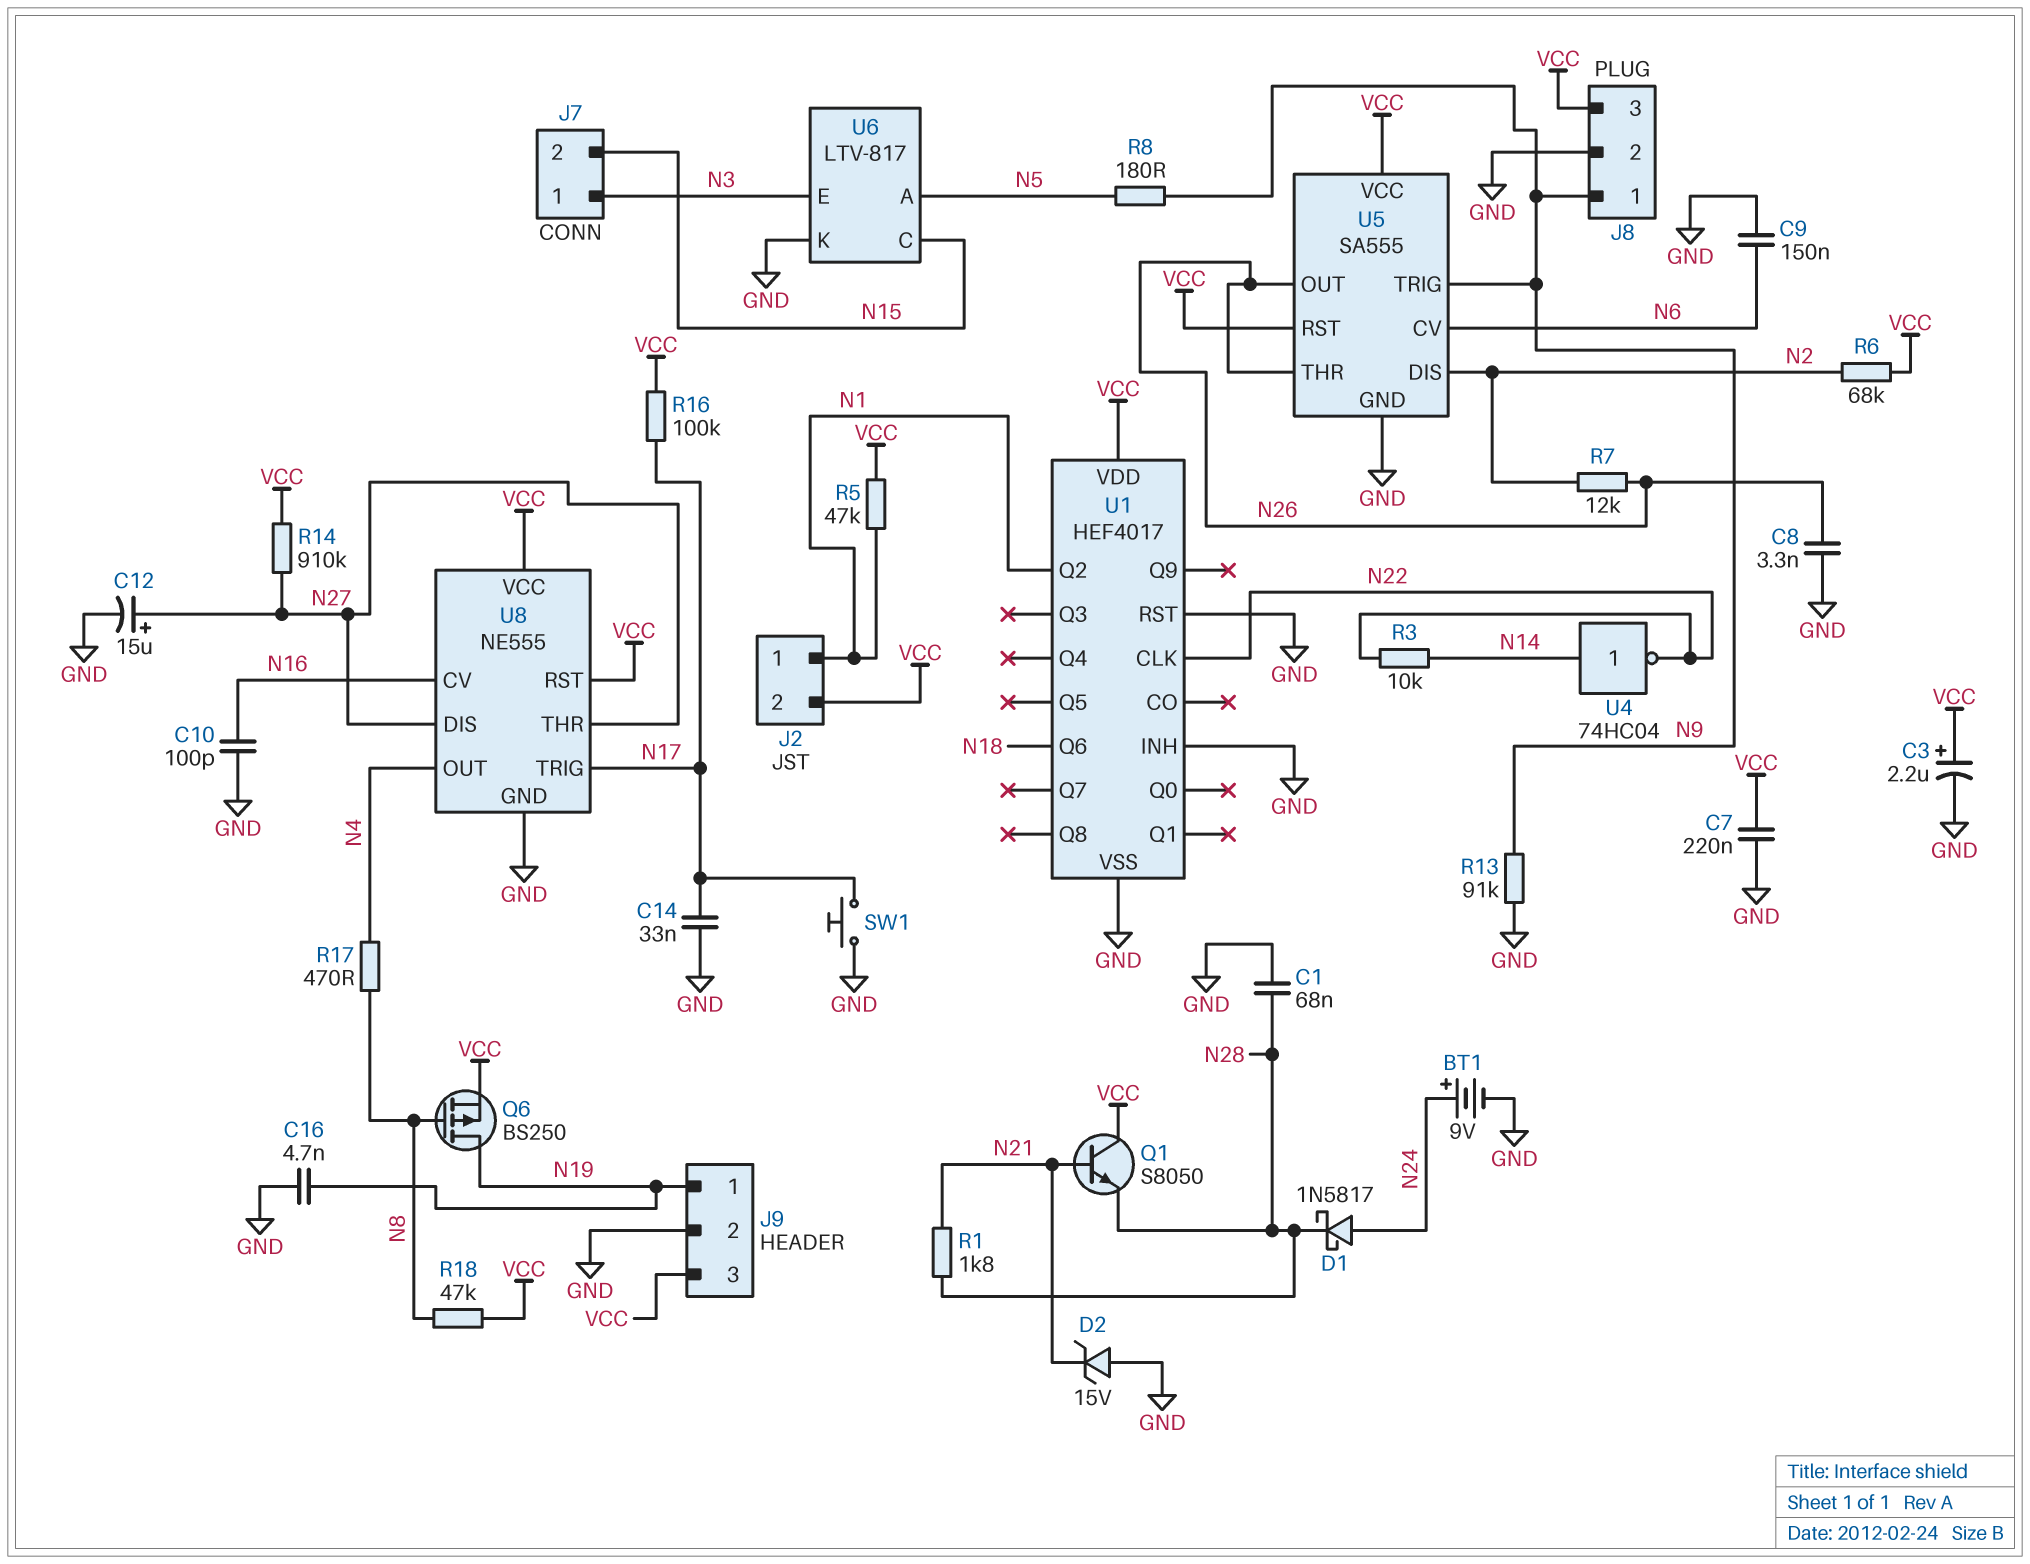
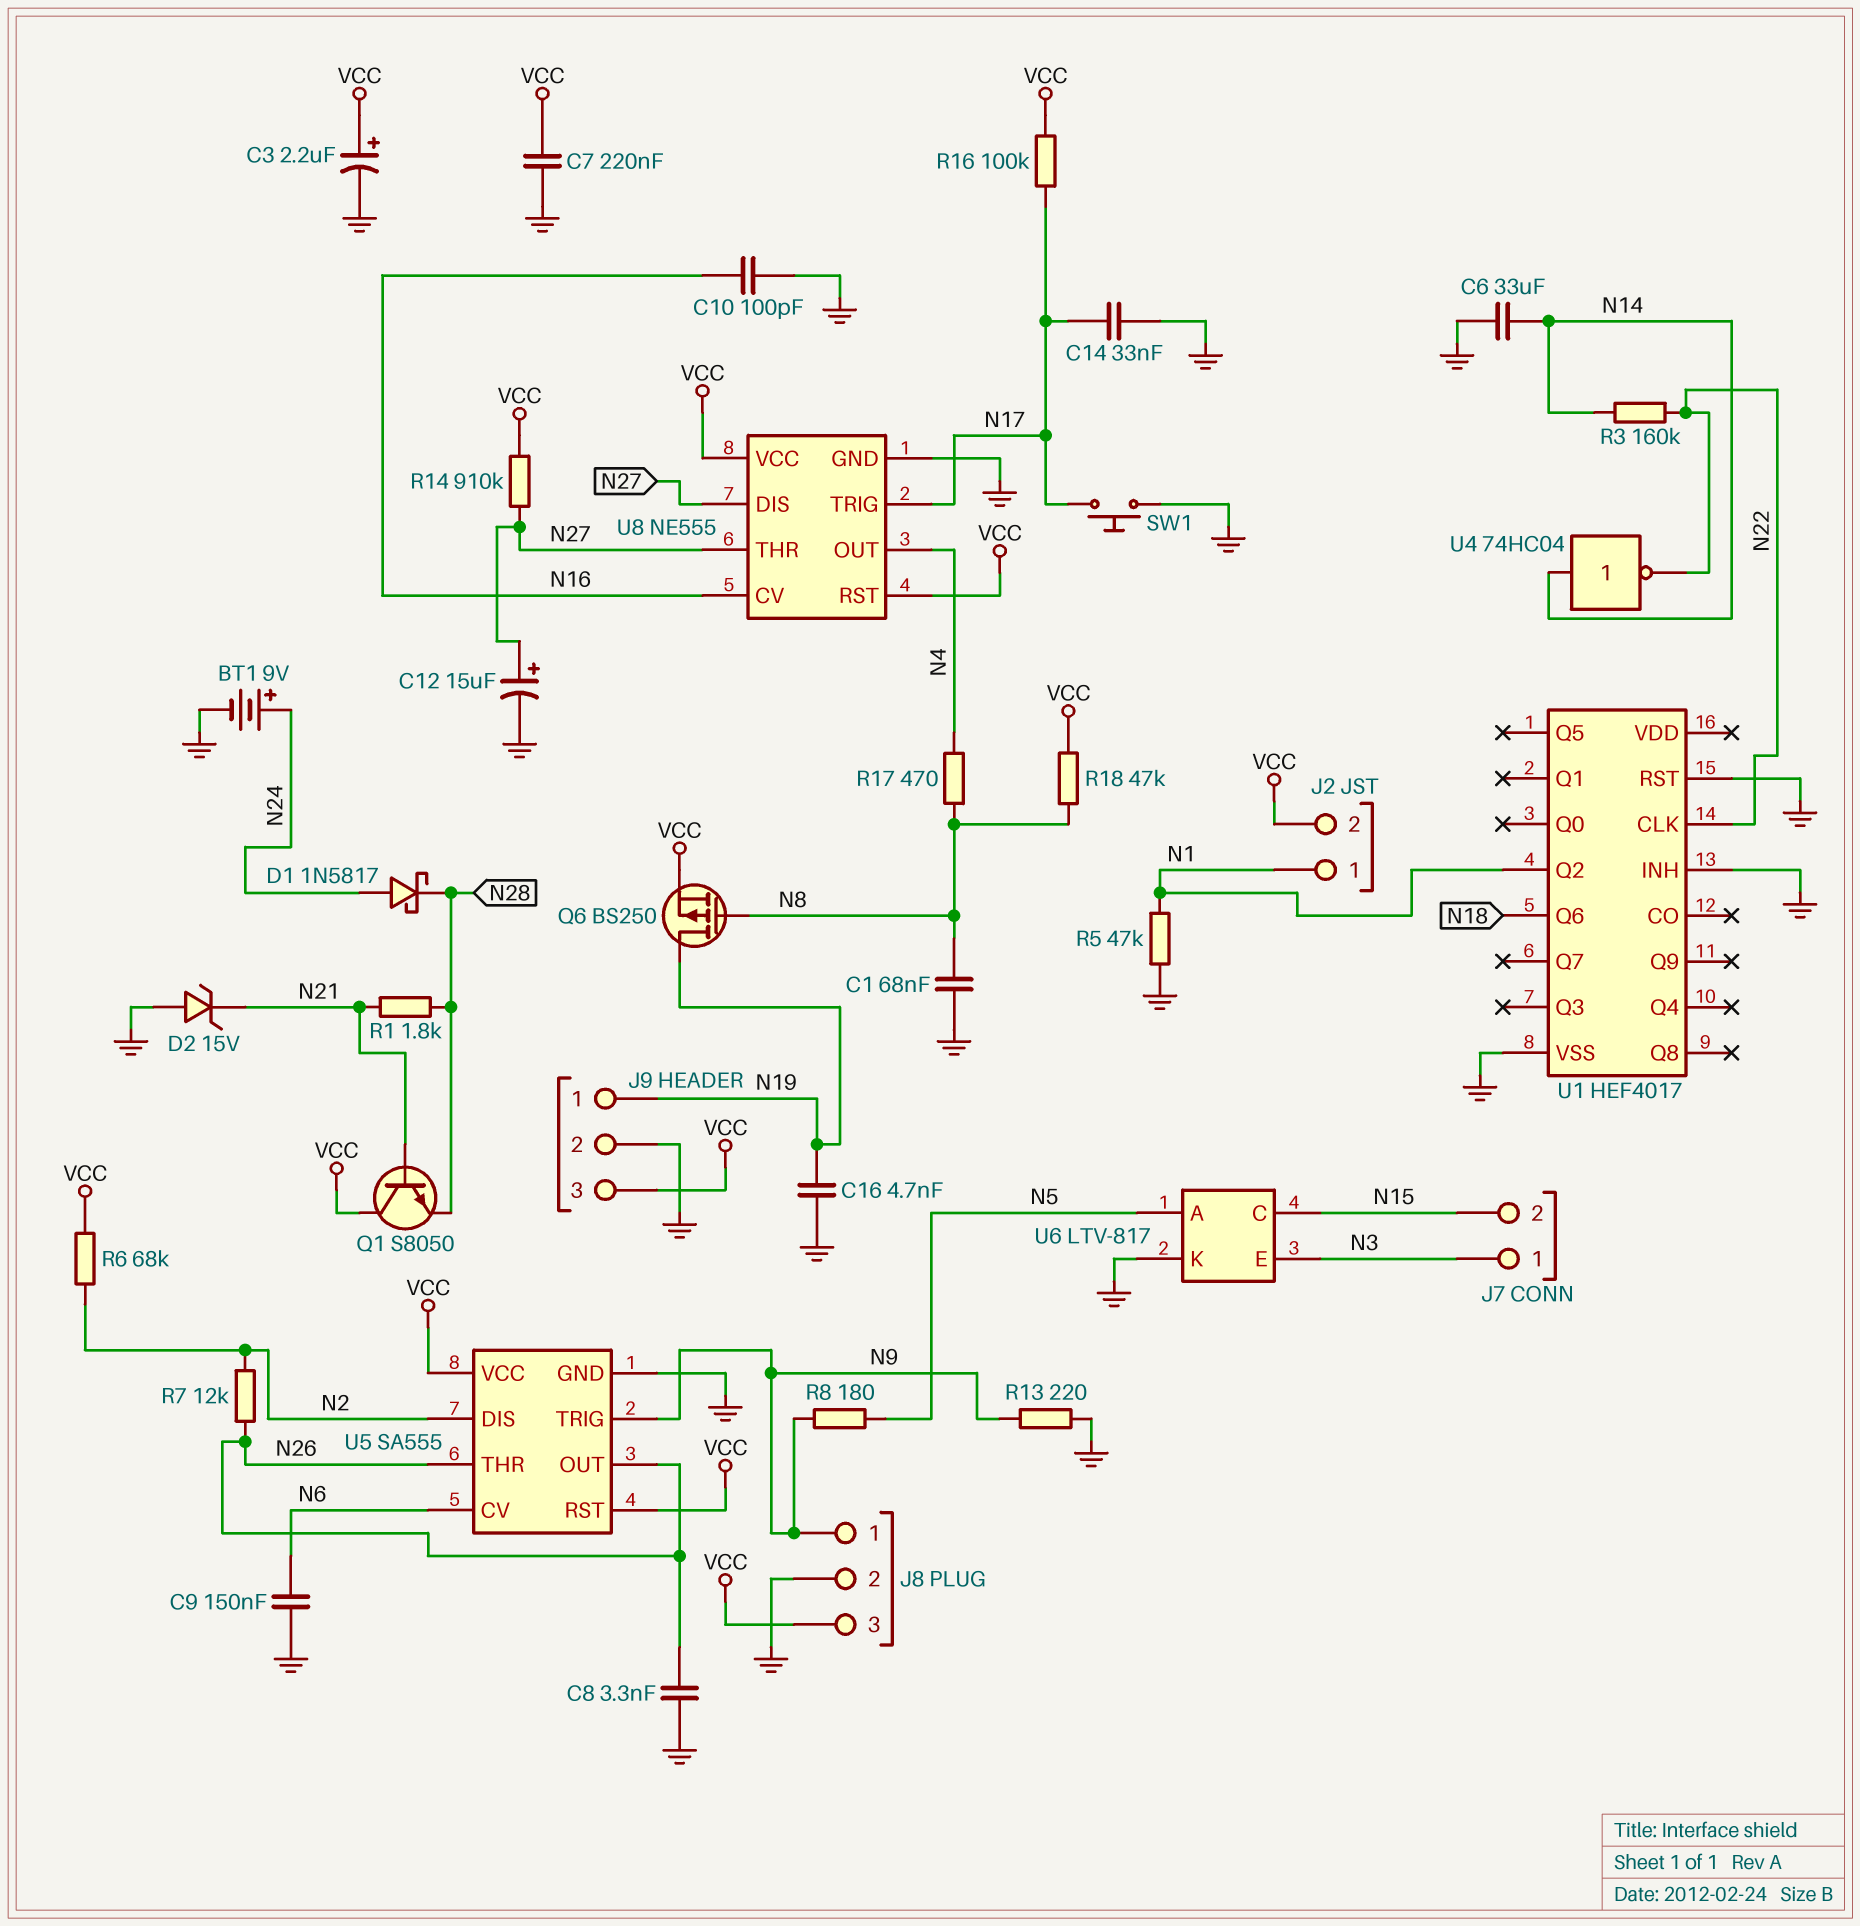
C1: 68nF (GND, N28) -> 68nF (GND, N8)
C6: none -> 33uF (GND, N14)
R3: 10k (N14, N22) -> 160k (N14, N22)
R5: 47k (N1, VCC) -> 47k (GND, N1)
R13: 91k (GND, N9) -> 220 (GND, N9)
U1 pin VDD: VCC -> none

